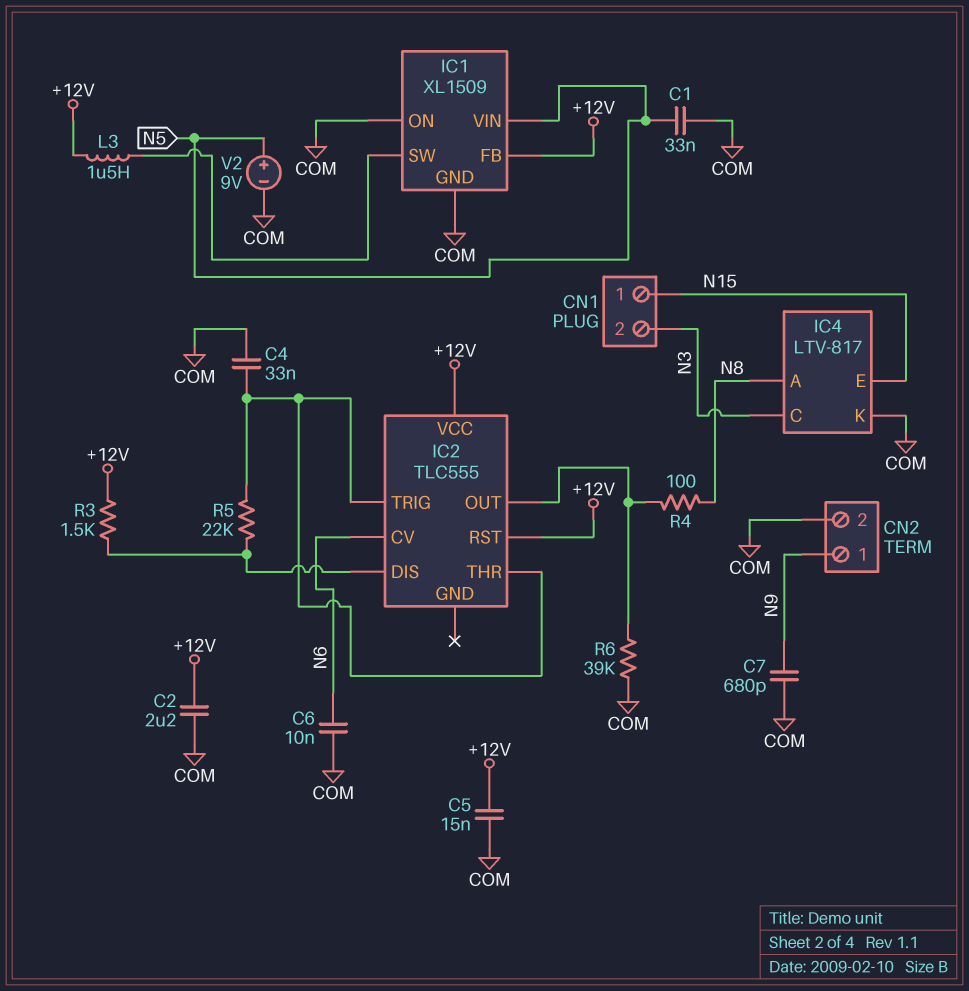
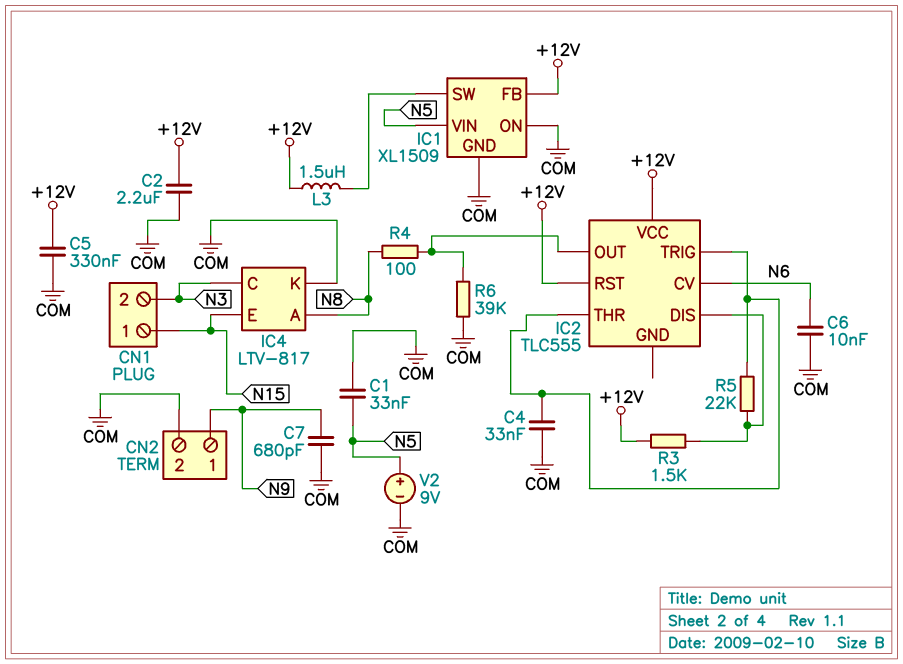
C5: 15nF (+12V, COM) -> 330nF (+12V, COM)

